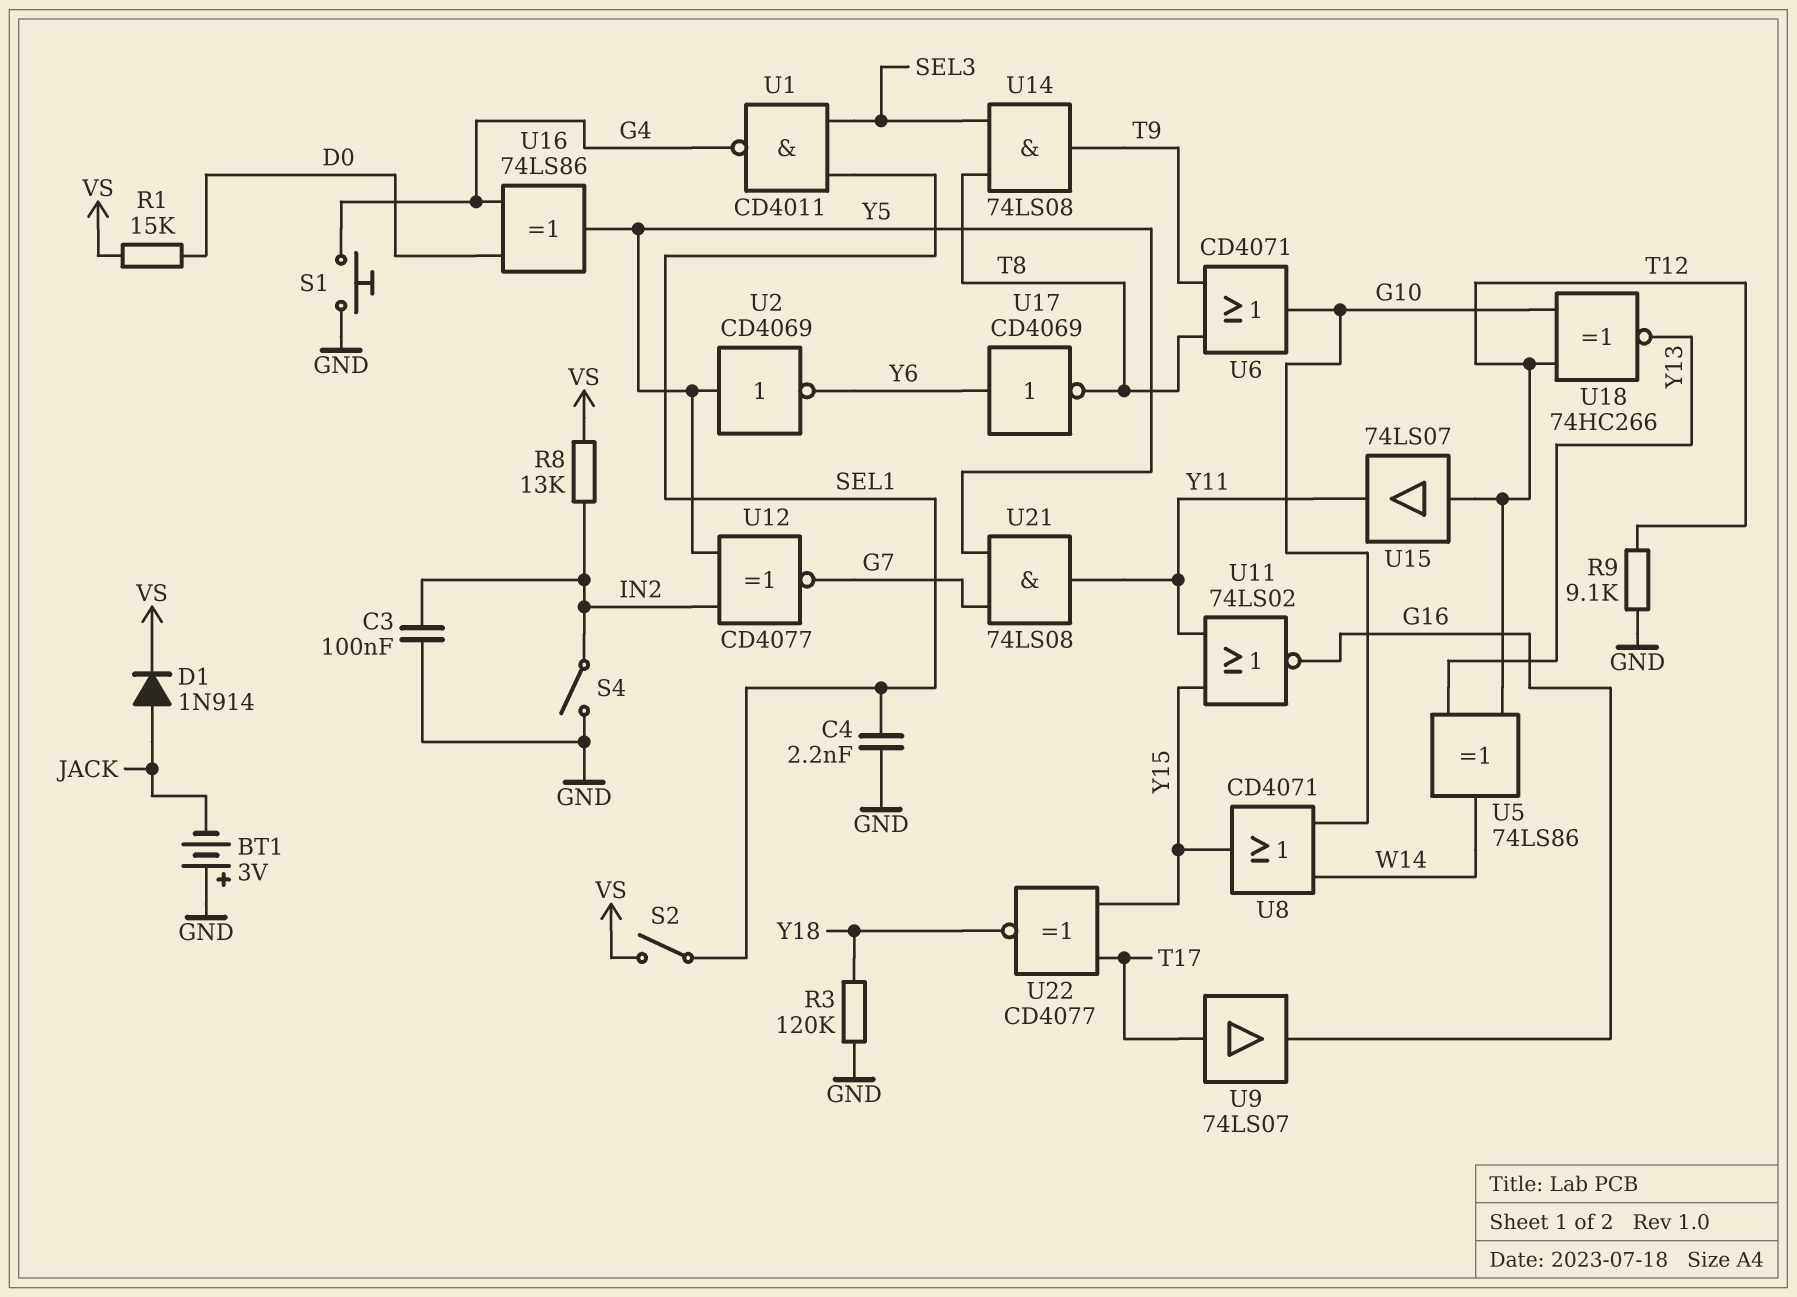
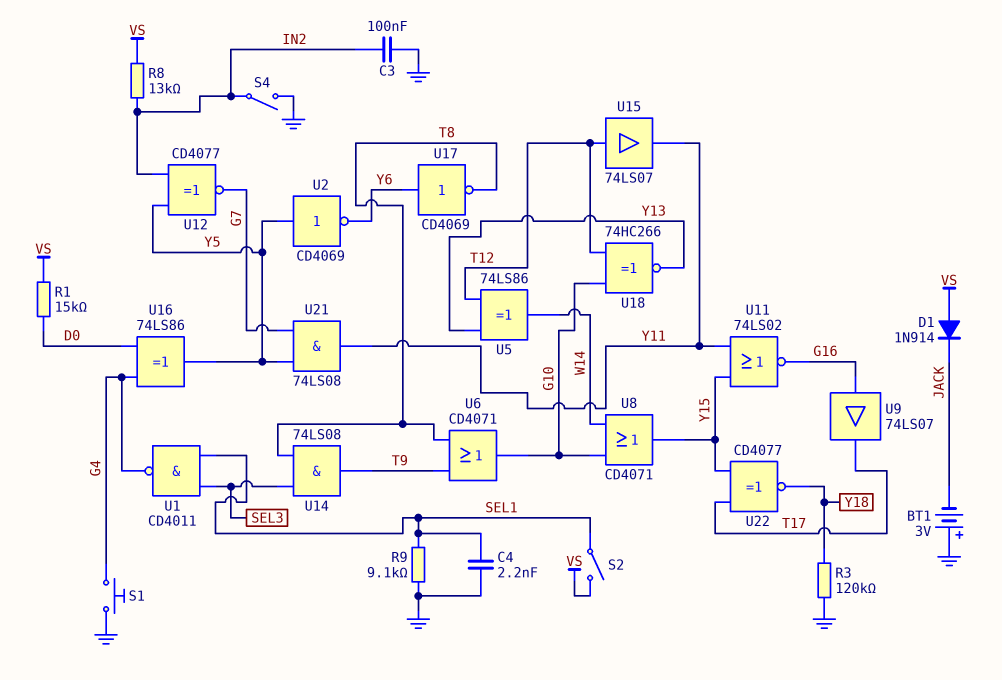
D1: diode 1N914 (A JACK, K VS) -> diode 1N914 (A VS, K JACK)
R9: 9.1k (GND, T12) -> 9.1k (GND, SEL1)
U9: buffer 74LS07 (in T17, out G16) -> buffer 74LS07 (in G16, out T17)

